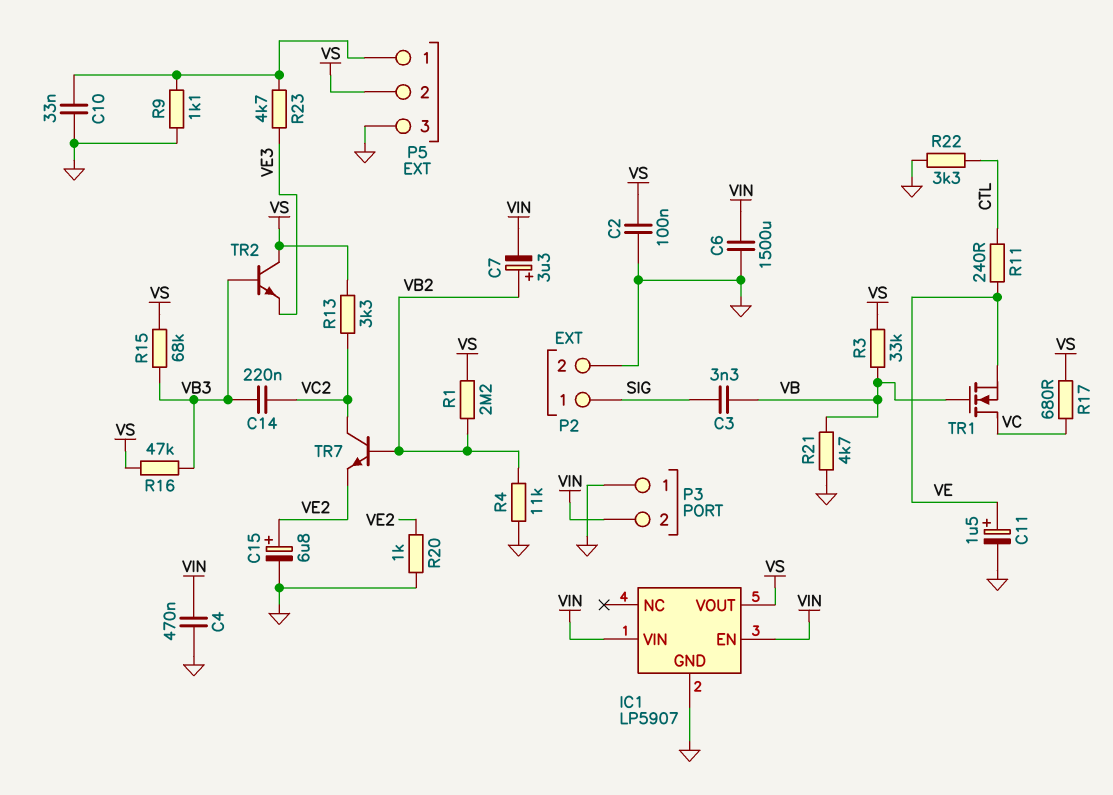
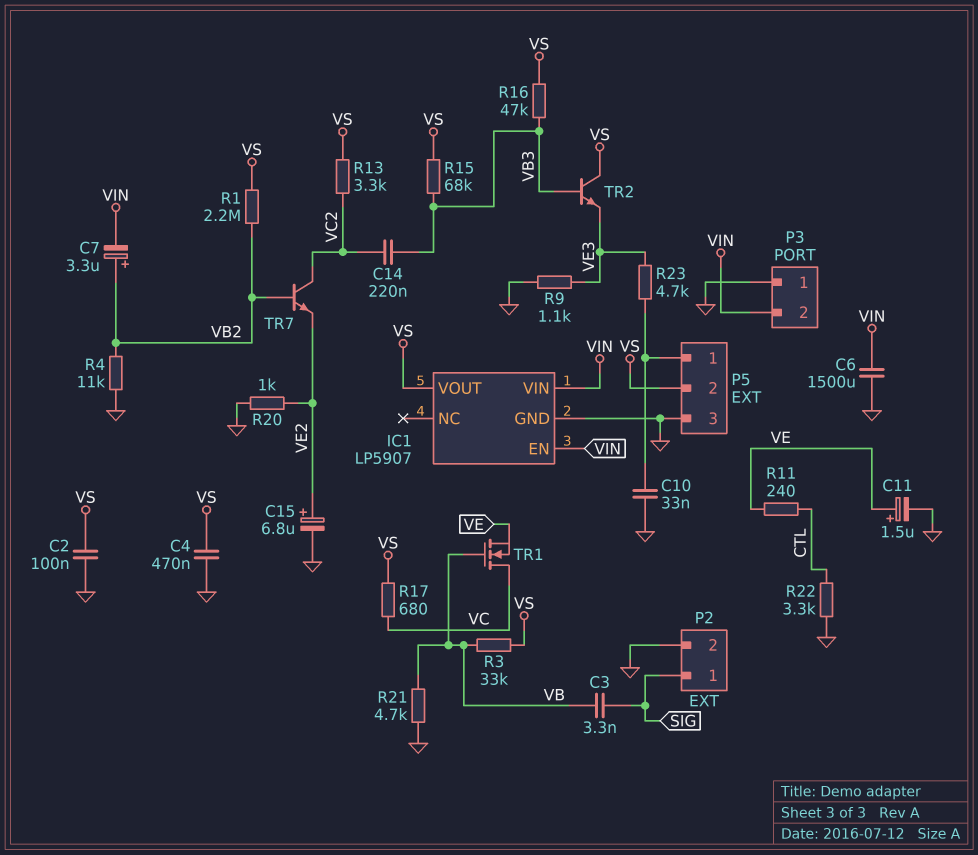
C4: 470nF (GND, VIN) -> 470nF (GND, VS)
R9: 1.1k (GND, P5/1) -> 1.1k (GND, VE3)

